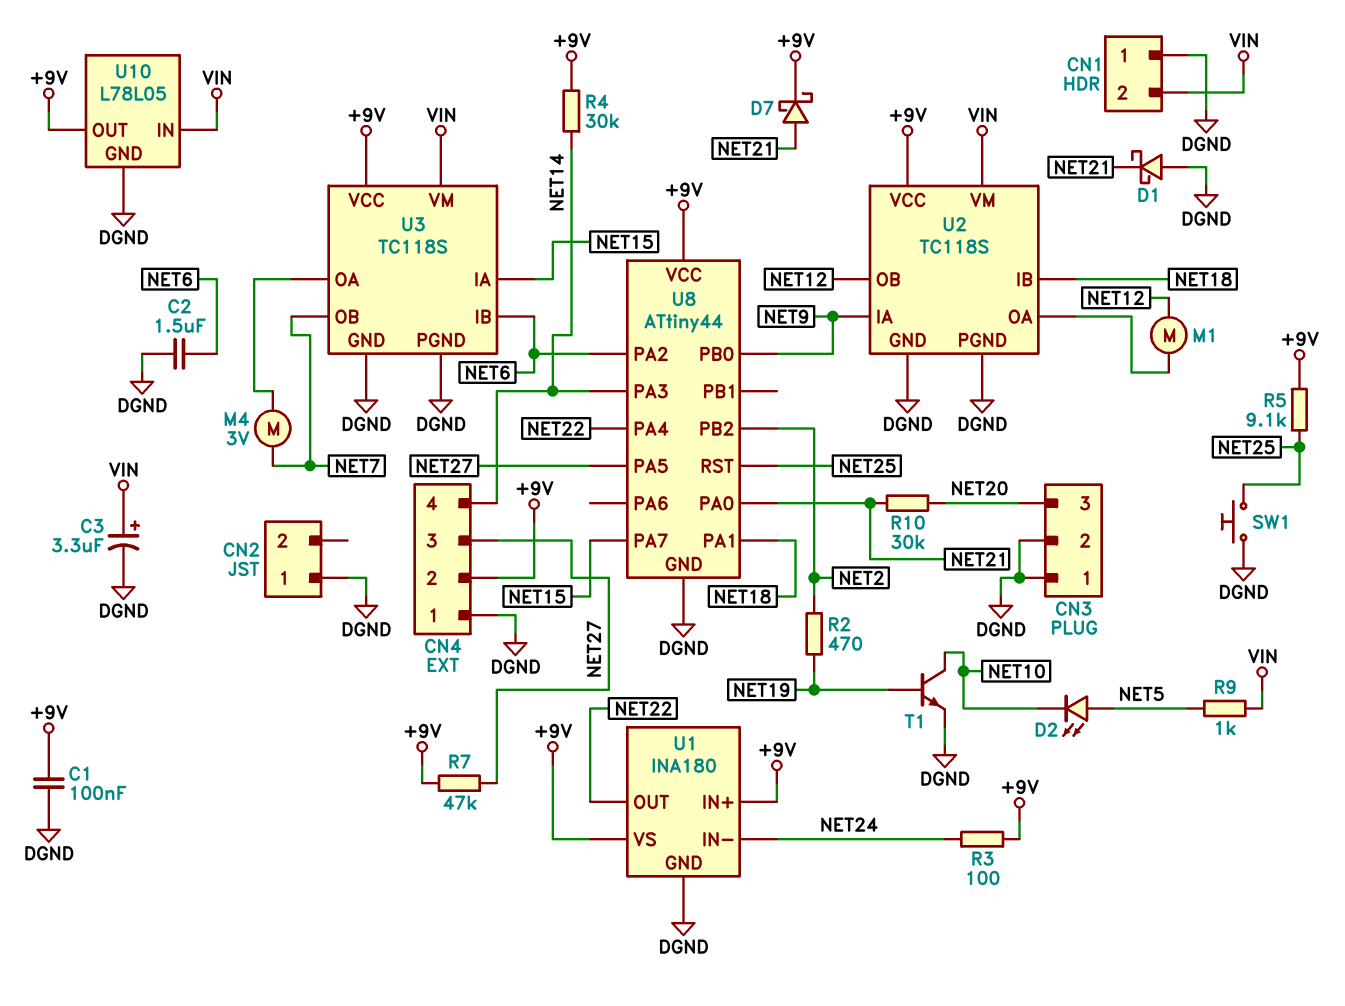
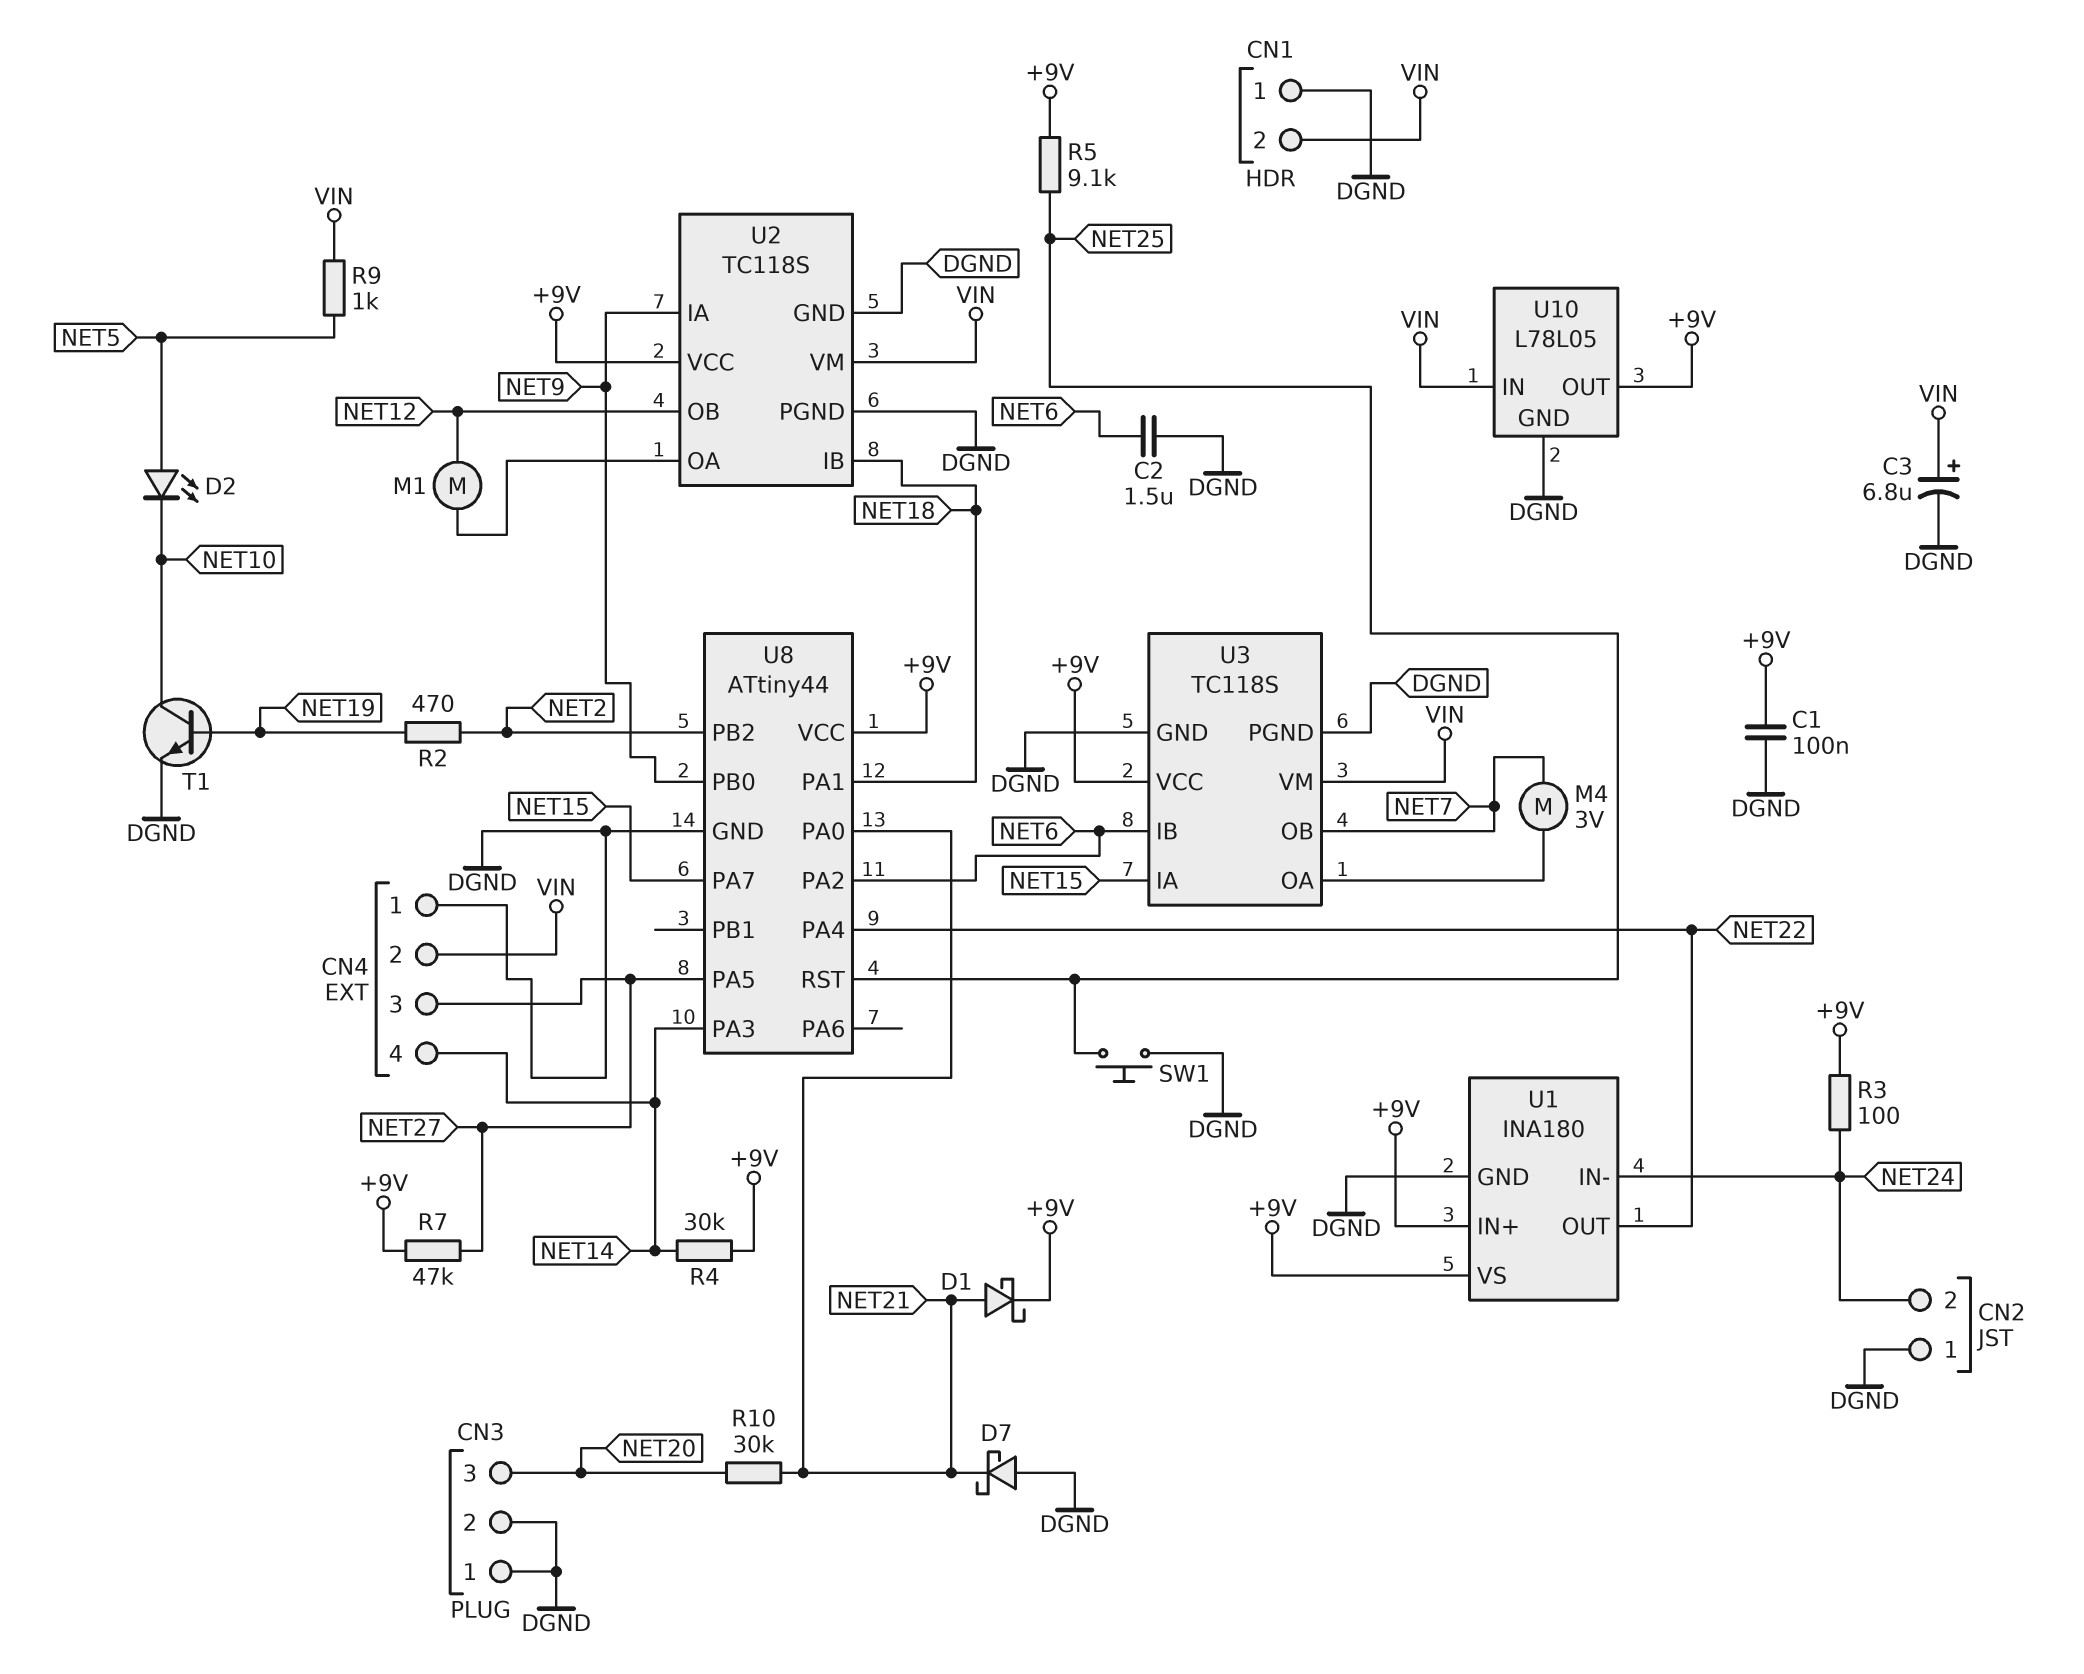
C3: 3.3uF (plus VIN, minus DGND) -> 6.8uF (plus VIN, minus DGND)
CN2 pin 2: none -> NET24
CN4 pin 2: +9V -> VIN
D1: schottky (A DGND, K NET21) -> schottky (A NET21, K +9V)
D7: schottky (A NET21, K +9V) -> schottky (A DGND, K NET21)

